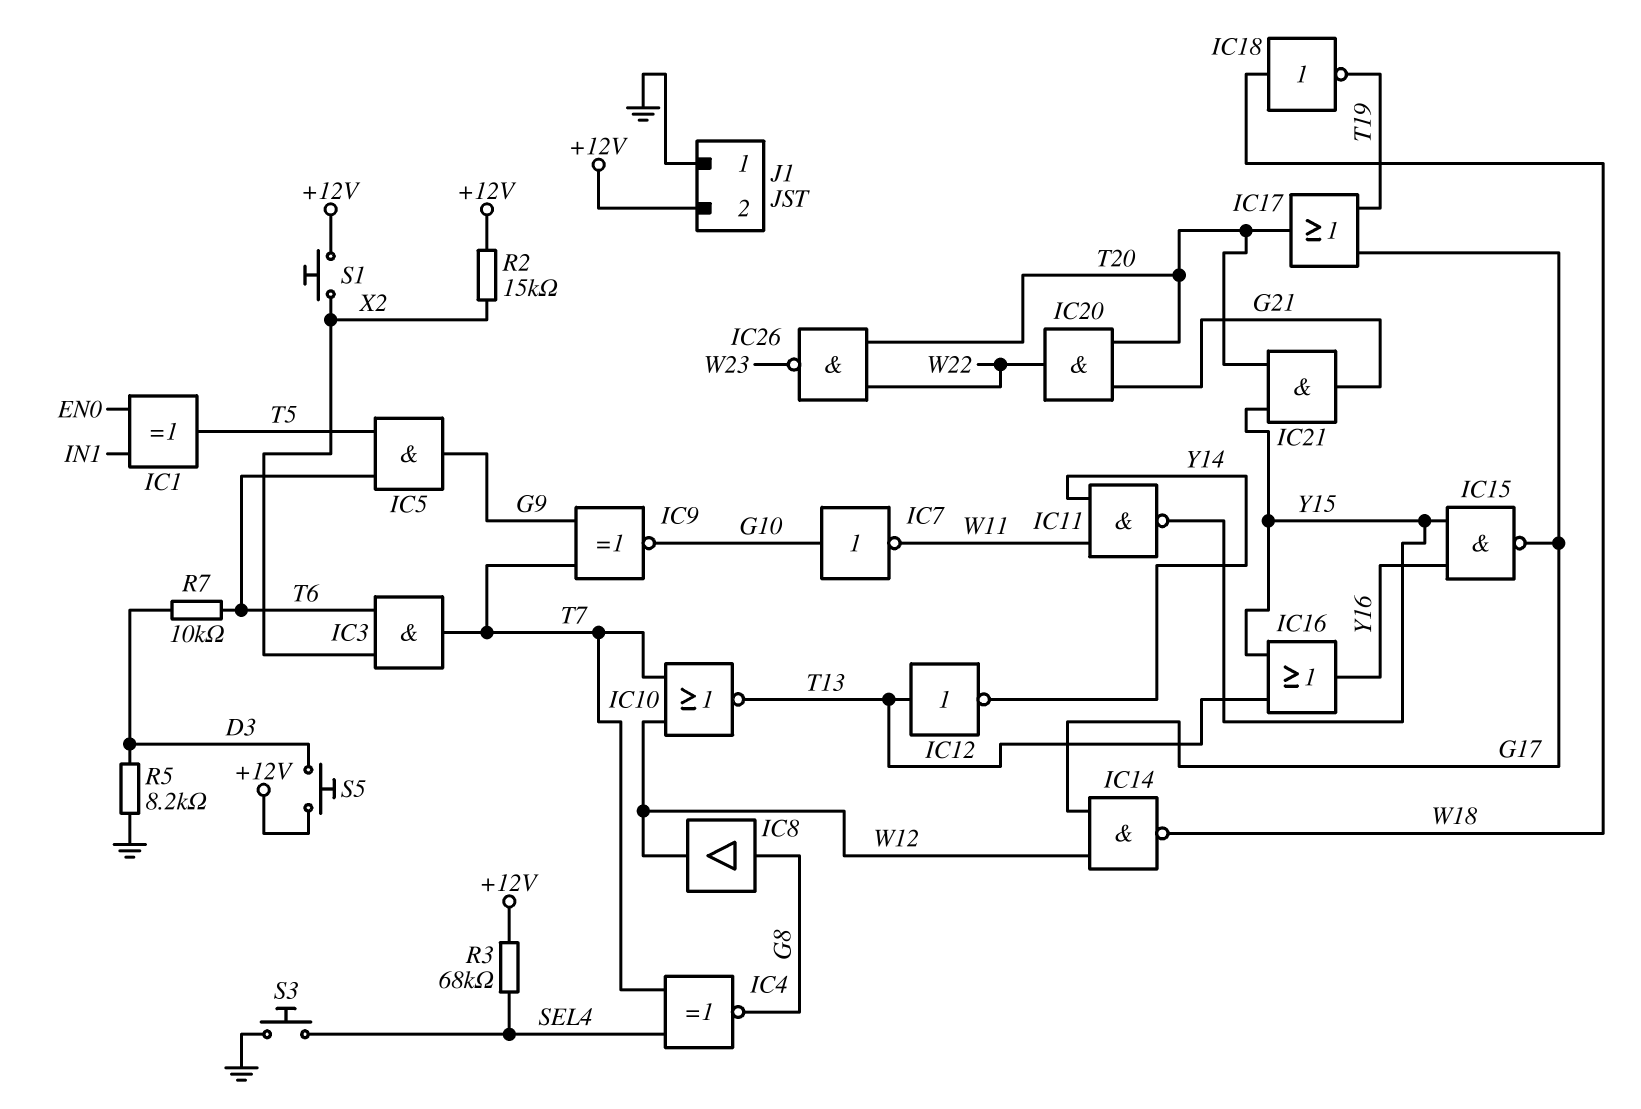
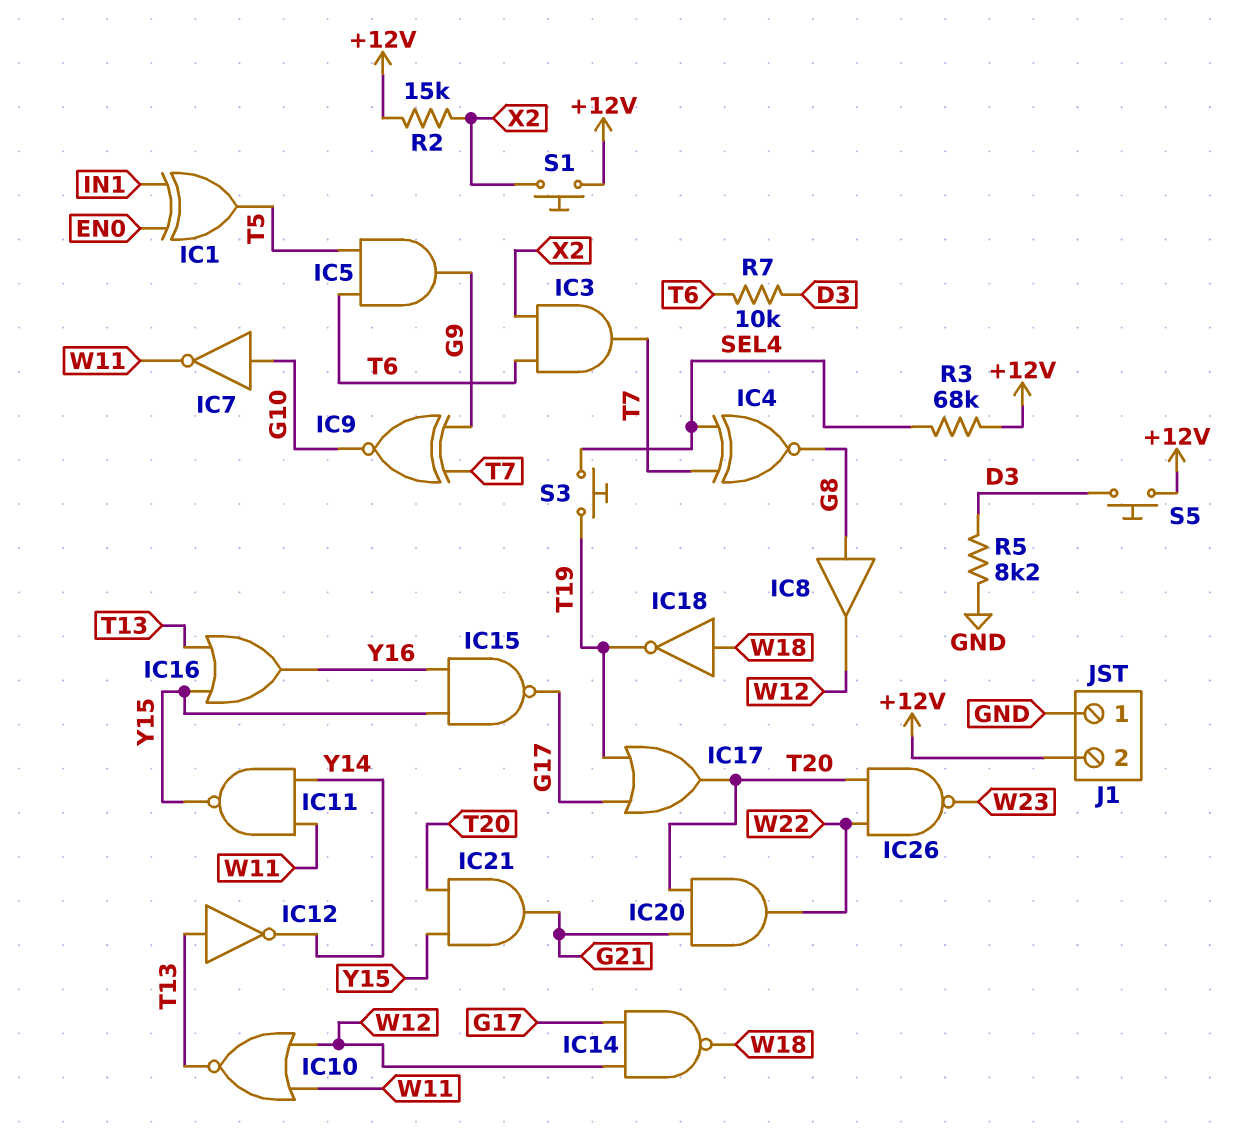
IC10: NOR (in T7, in W12, out T13) -> NOR (in W11, in W12, out T13)
S3: button (GND, SEL4) -> button (SEL4, T19)

